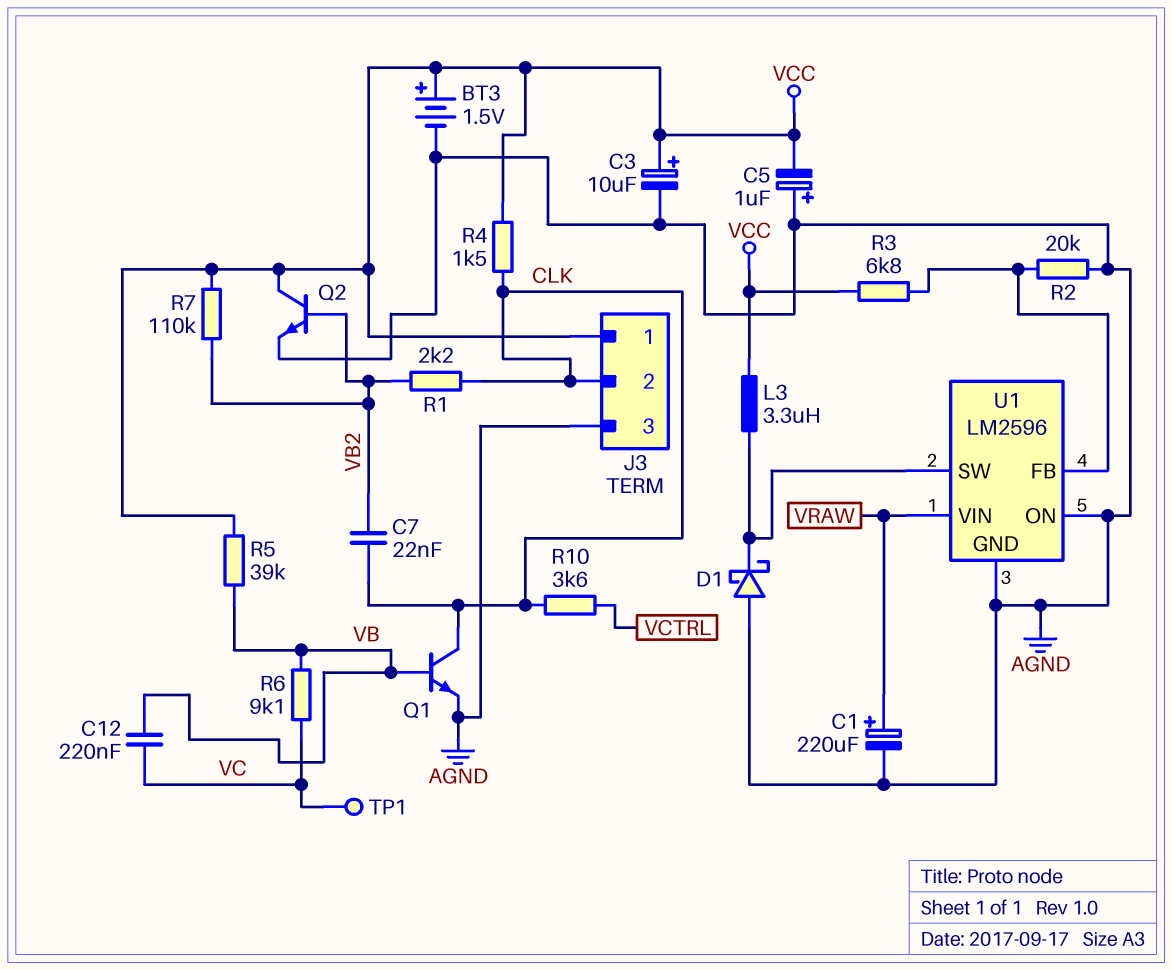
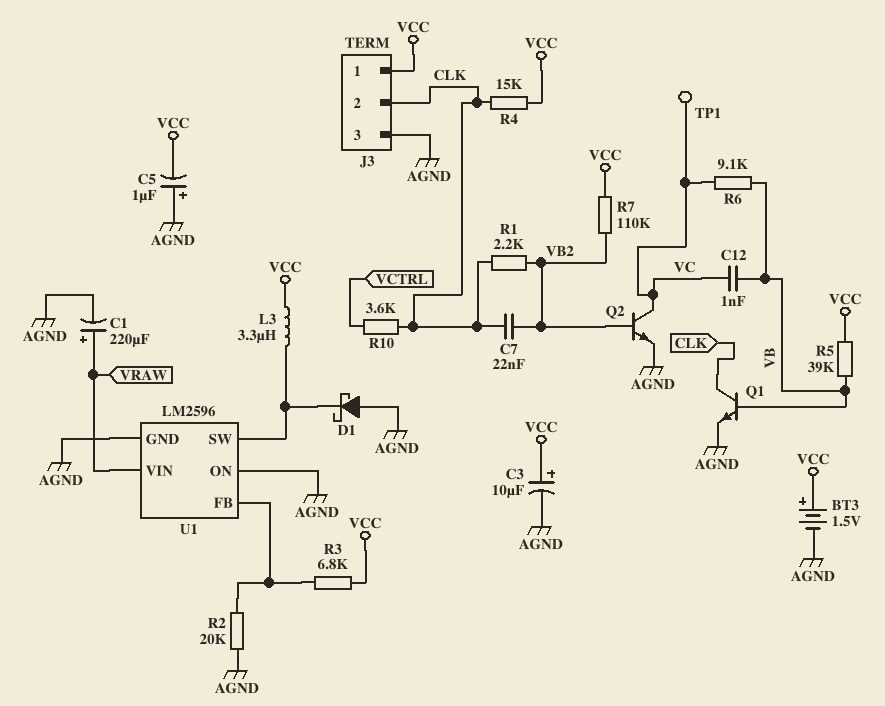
C12: 220nF (VB, VC) -> 1nF (VB, VC)
Q2: NPN (B VB2, C VCC, E AGND) -> NPN (B VB2, C VC, E AGND)
R4: 1.5k (CLK, VCC) -> 15k (CLK, VCC)

